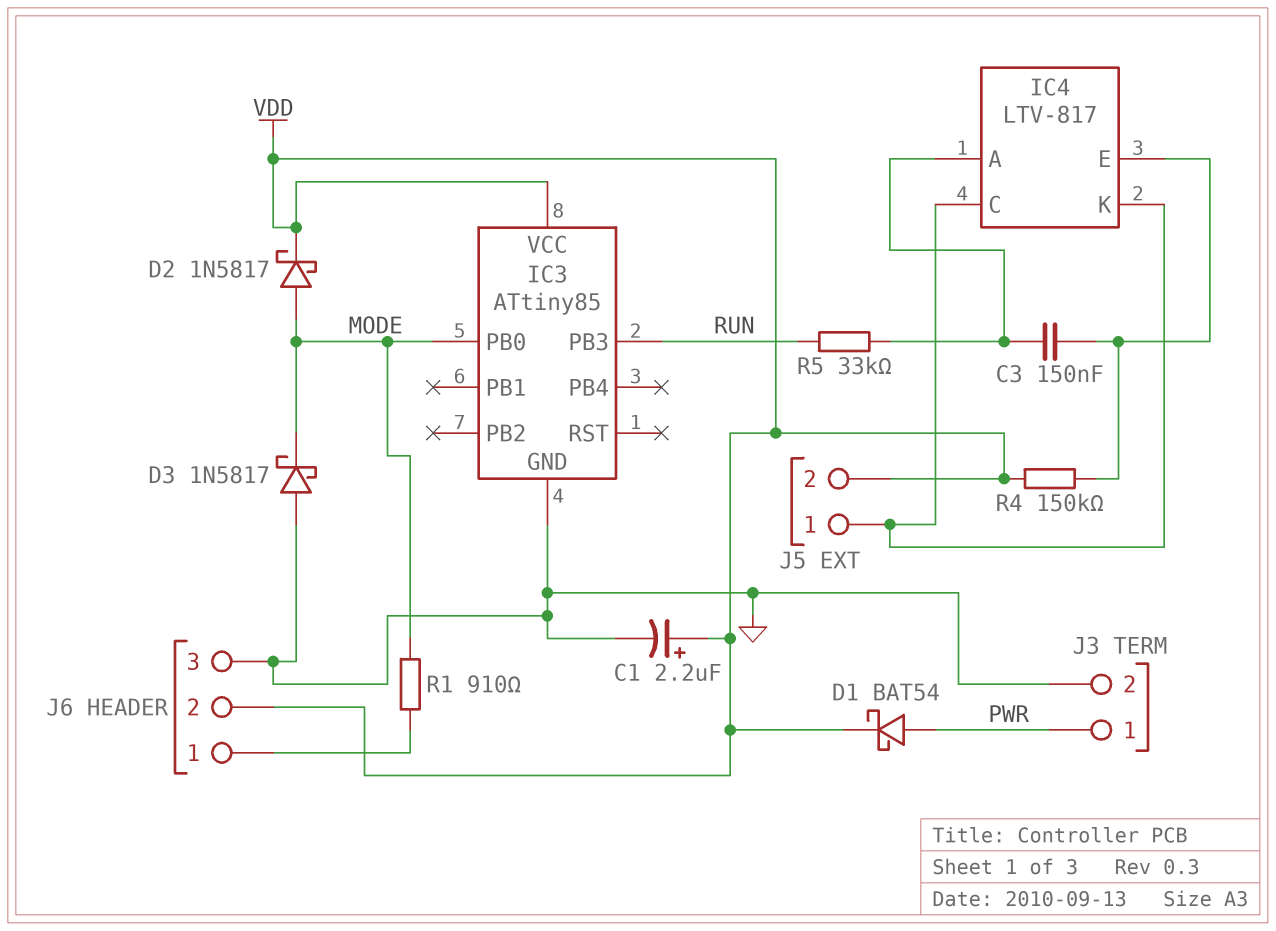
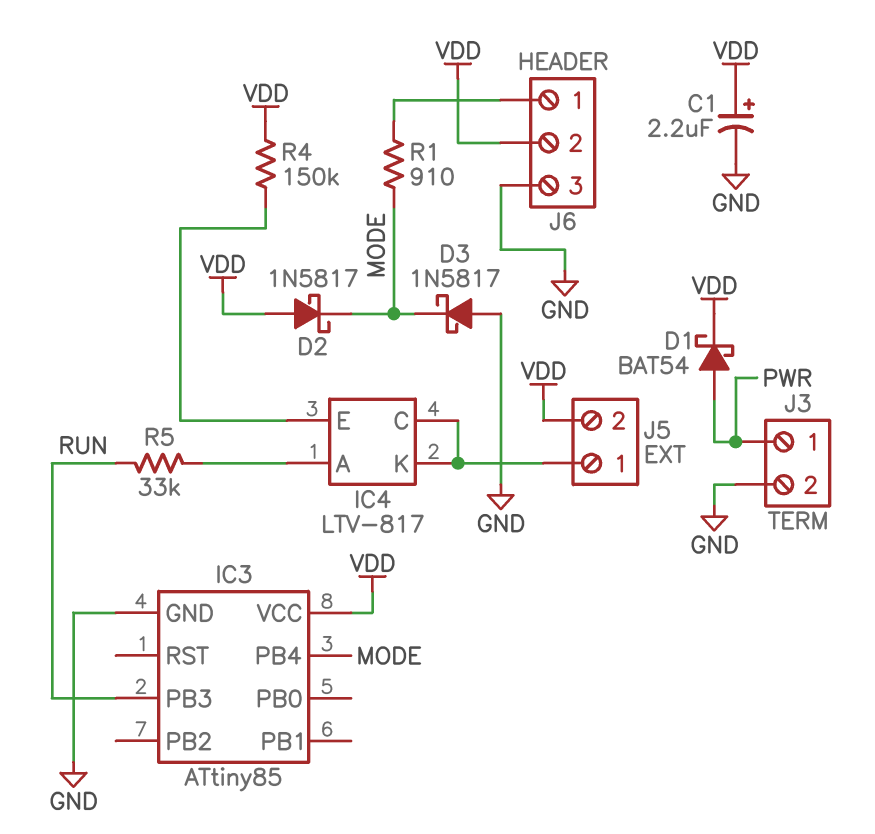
C3: 150nF (IC4/A, IC4/E) -> none
D2: schottky 1N5817 (A MODE, K VDD) -> schottky 1N5817 (A VDD, K MODE)
IC3 pin PB0: MODE -> none
IC3 pin PB4: none -> MODE

